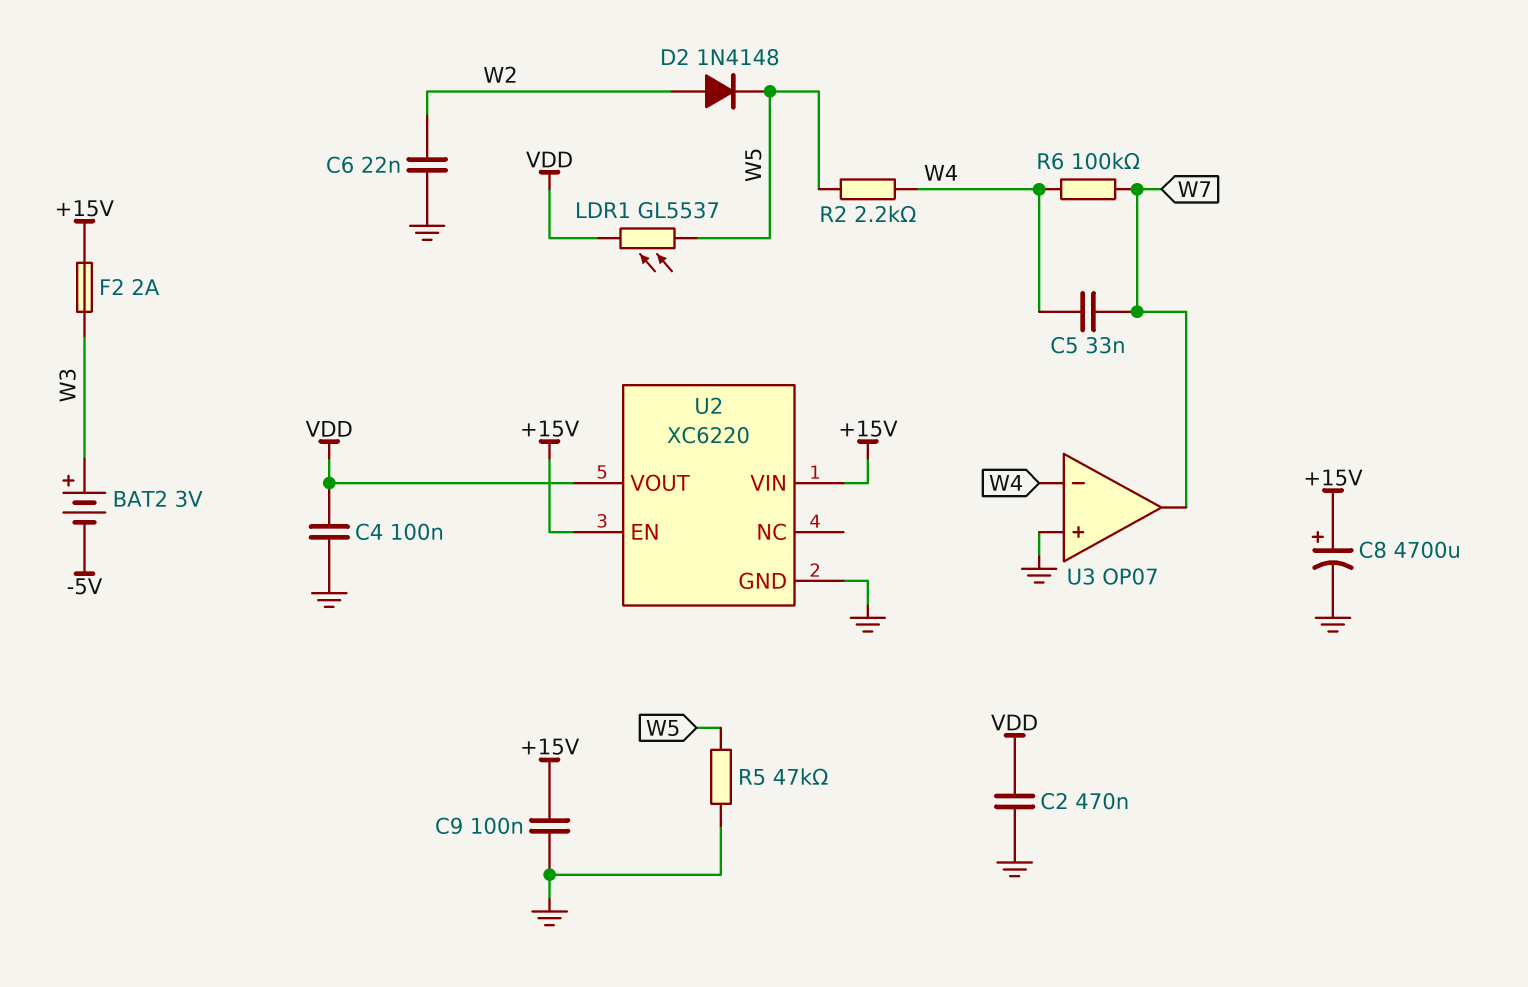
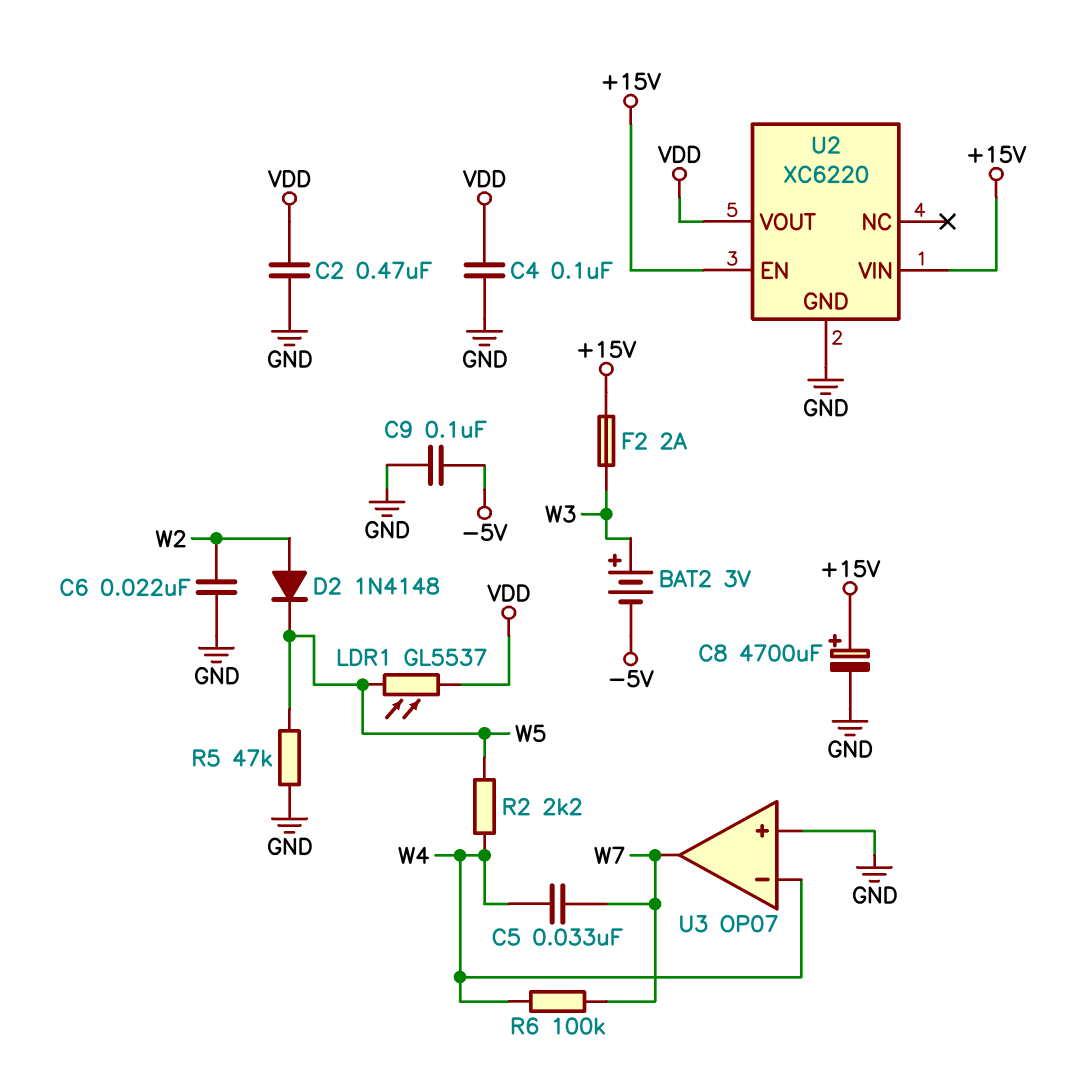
C9: 100nF (+15V, GND) -> 100nF (-5V, GND)

